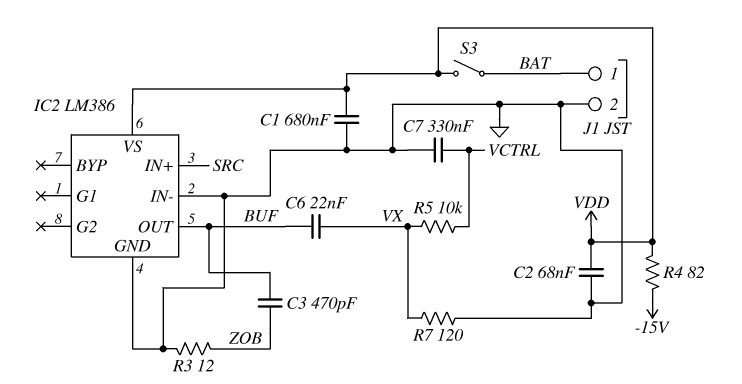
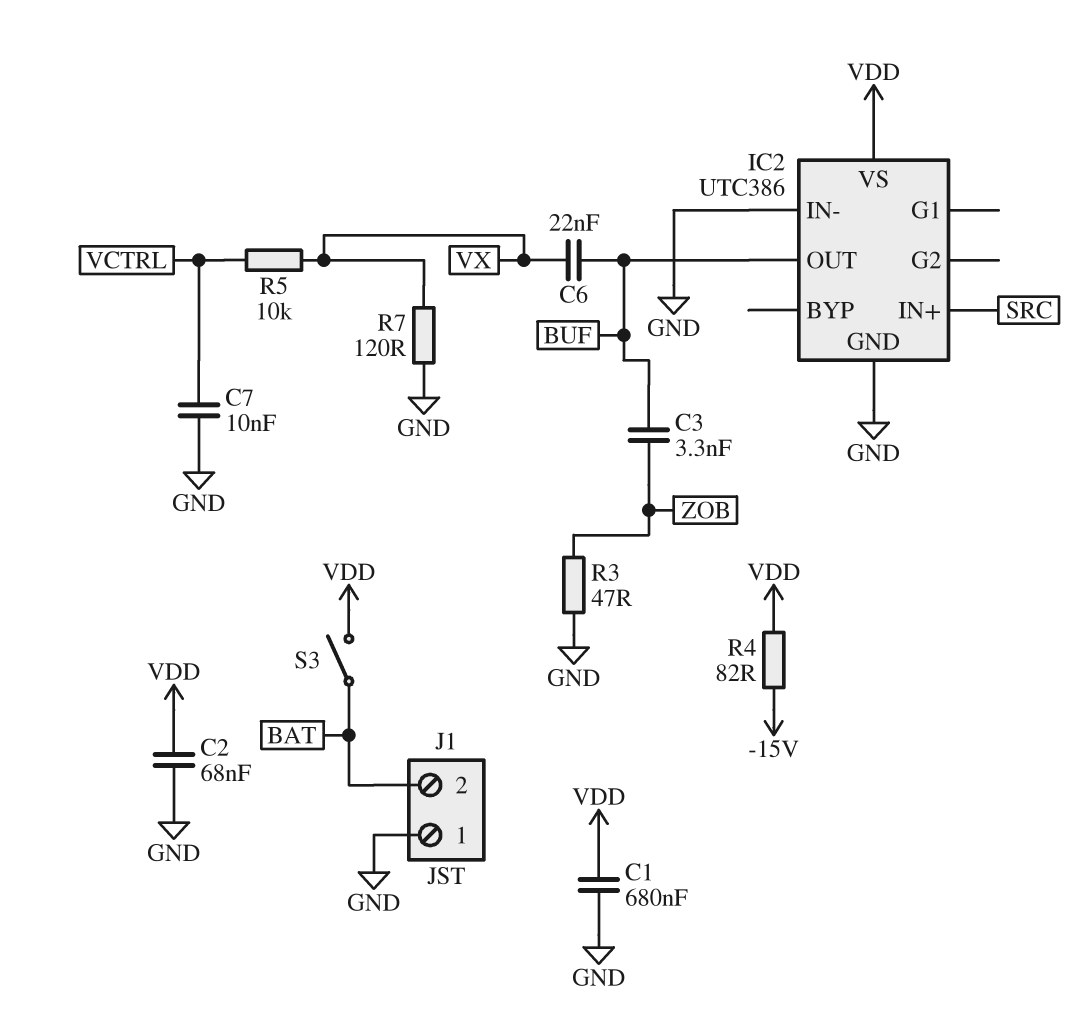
C3: 470pF (BUF, ZOB) -> 3.3nF (BUF, ZOB)
C7: 330nF (GND, VCTRL) -> 10nF (GND, VCTRL)
IC2: LM386 -> UTC386
J1 pin 1: BAT -> GND
J1 pin 2: GND -> BAT
R3: 12 (GND, ZOB) -> 47 (GND, ZOB)

